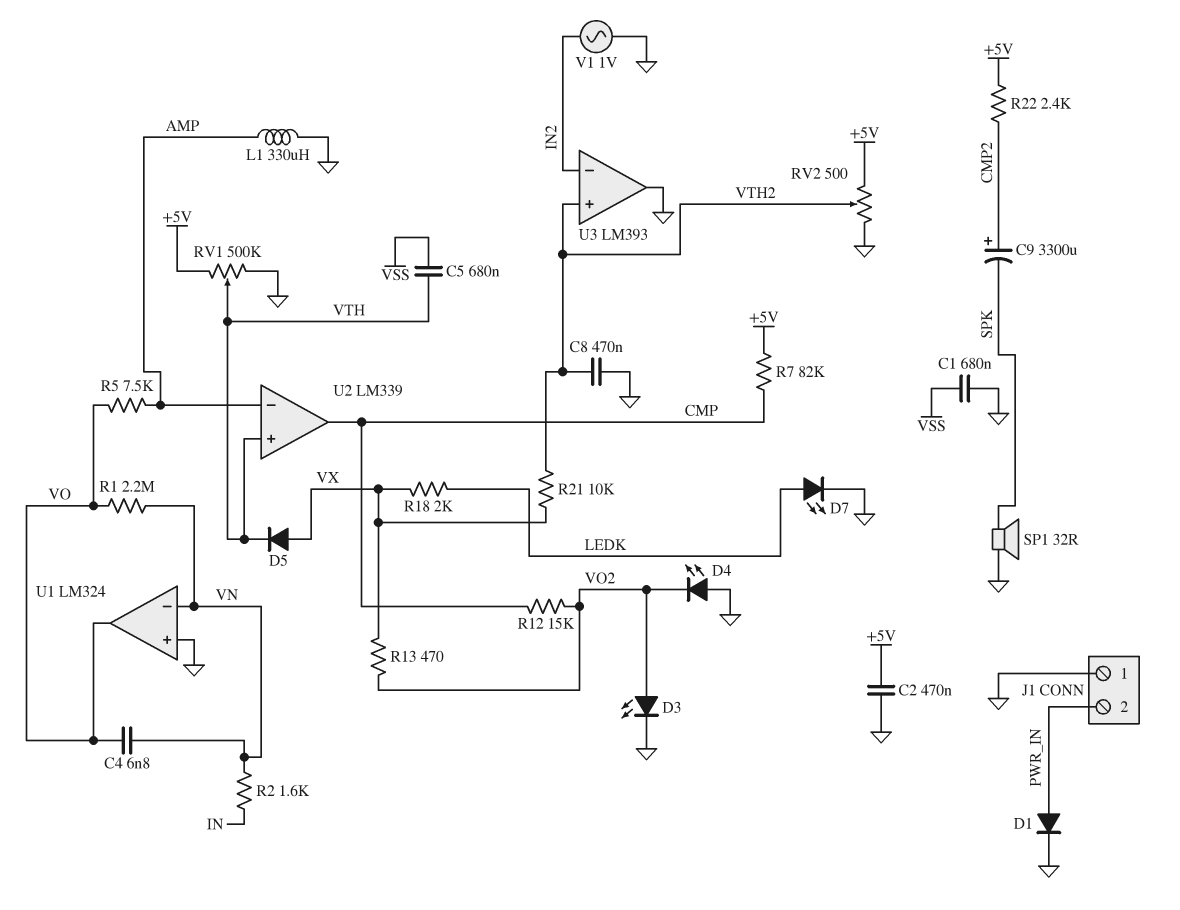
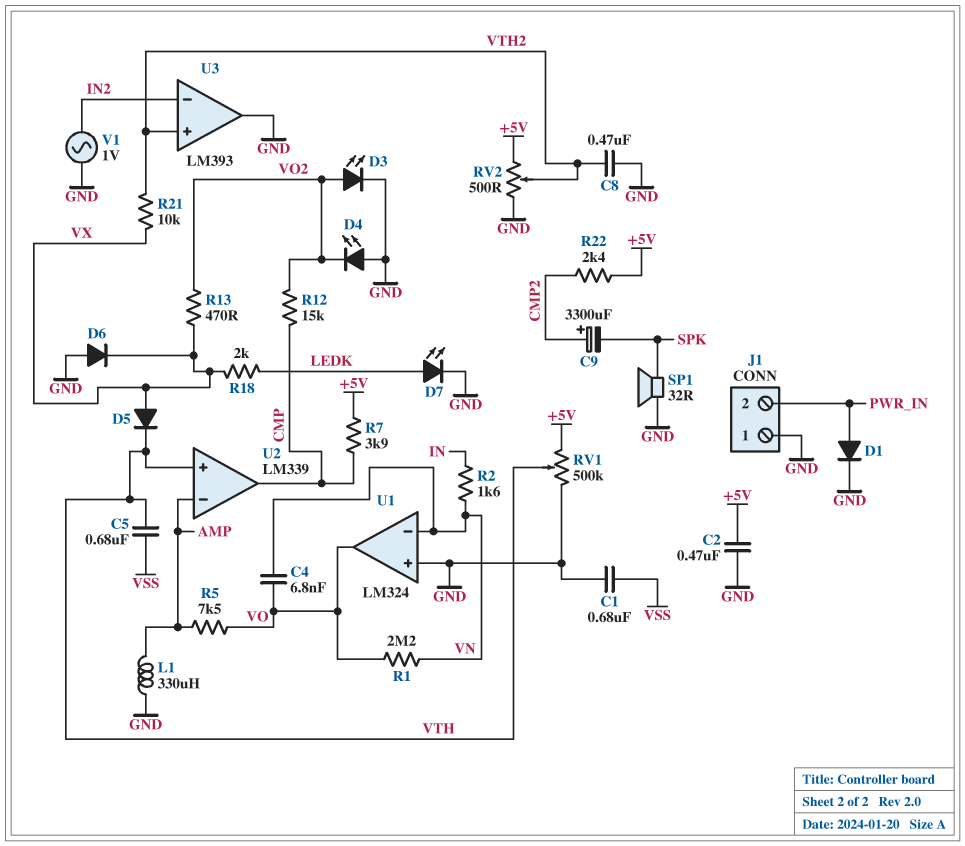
D6: none -> diode (A GND, K VX)
R7: 82k (+5V, CMP) -> 3.9k (+5V, CMP)

